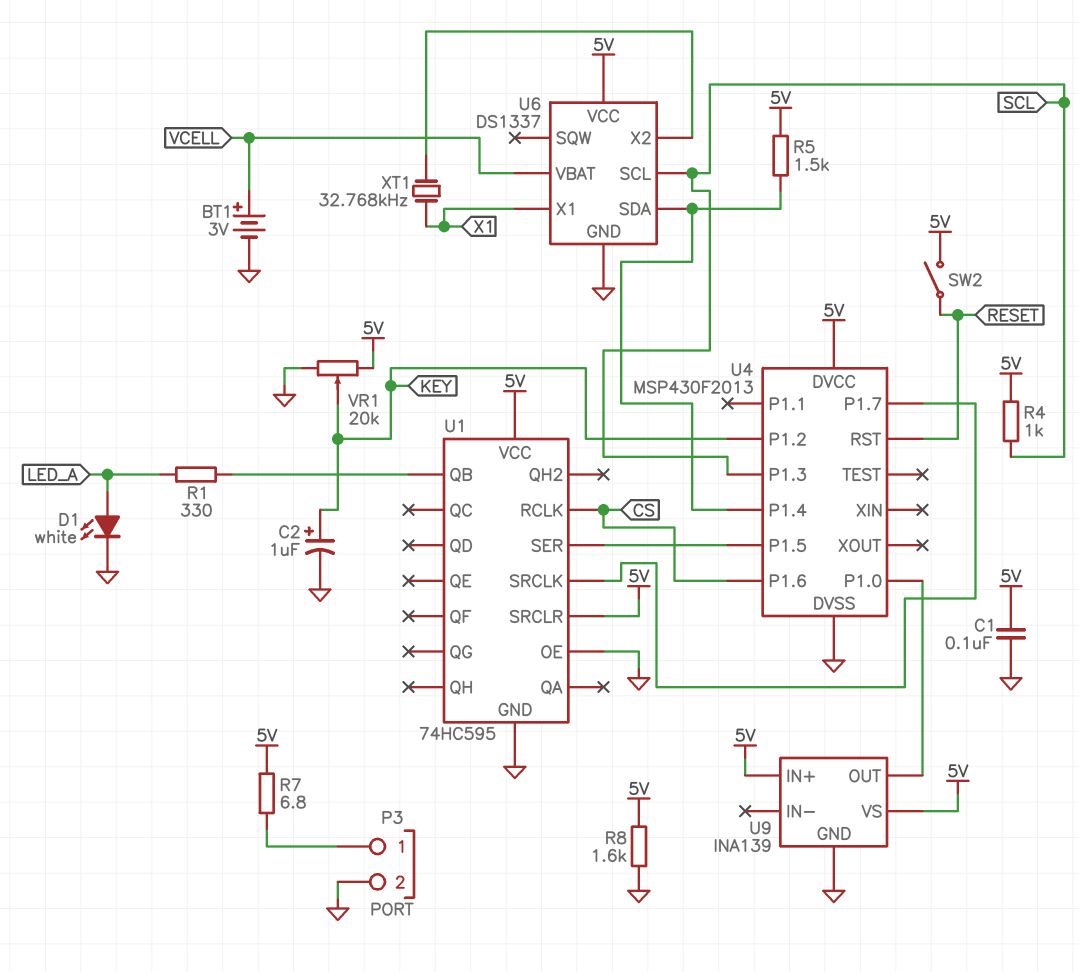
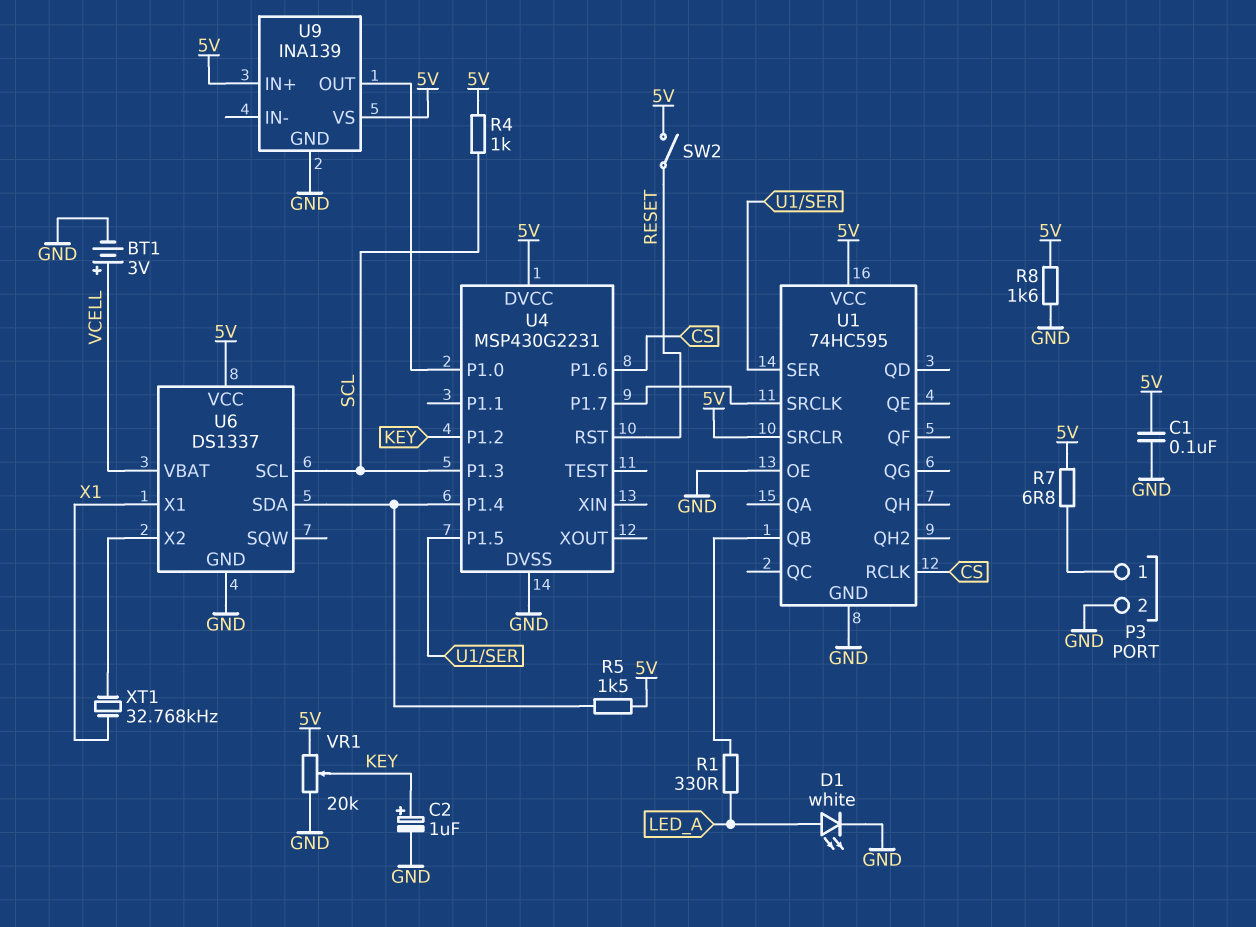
U4: MSP430F2013 -> MSP430G2231

